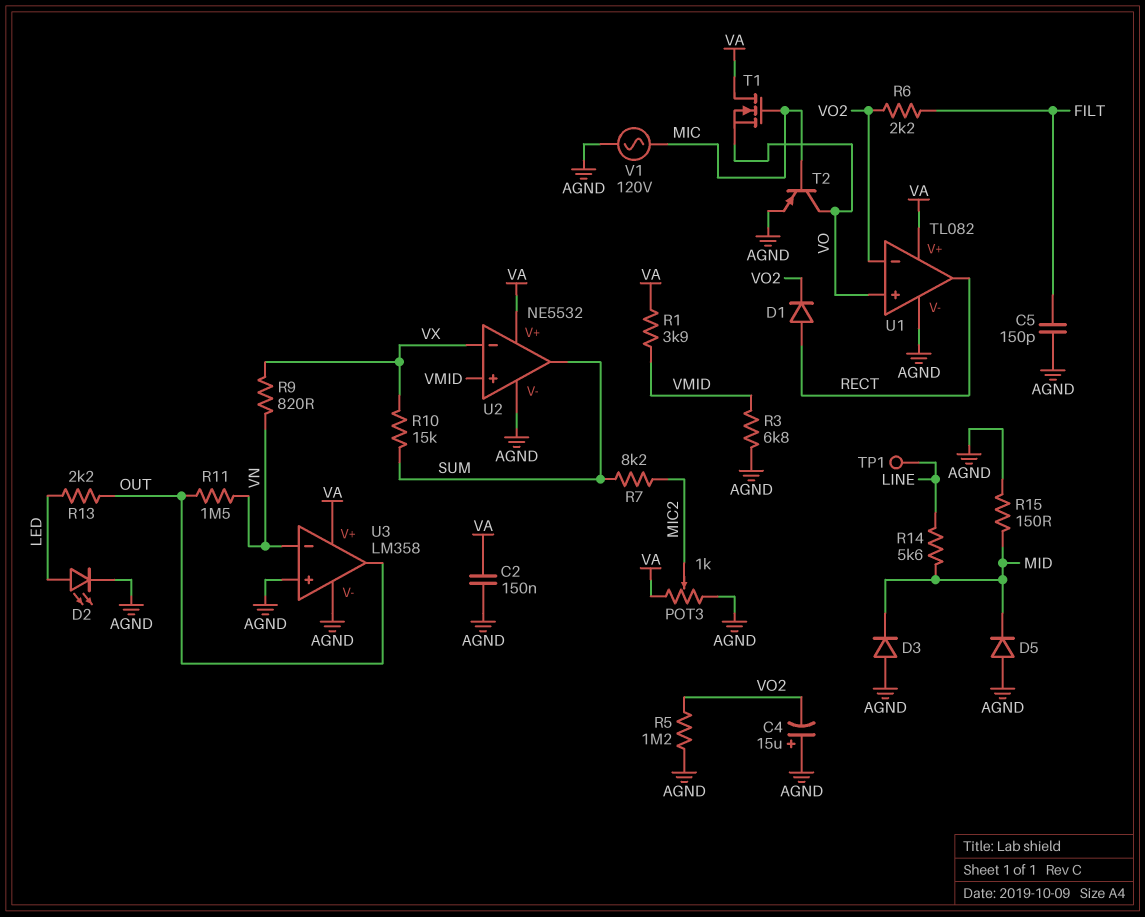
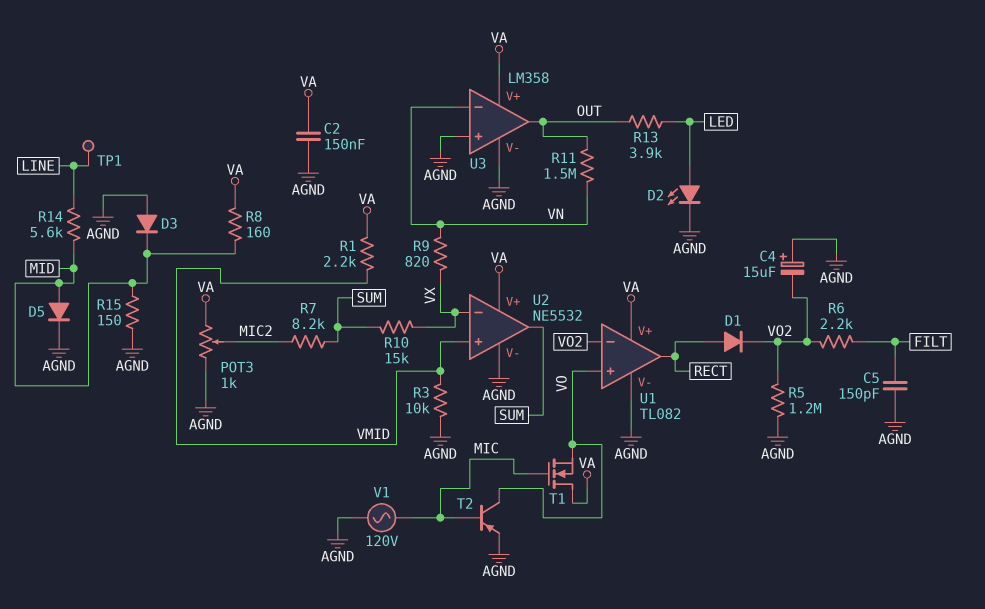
D5: diode (A AGND, K MID) -> diode (A MID, K AGND)
R1: 3.9k (VA, VMID) -> 2.2k (VA, VMID)
R3: 6.8k (AGND, VMID) -> 10k (AGND, VMID)
R8: none -> 160 (MID, VA)
R13: 2.2k (LED, OUT) -> 3.9k (LED, OUT)

